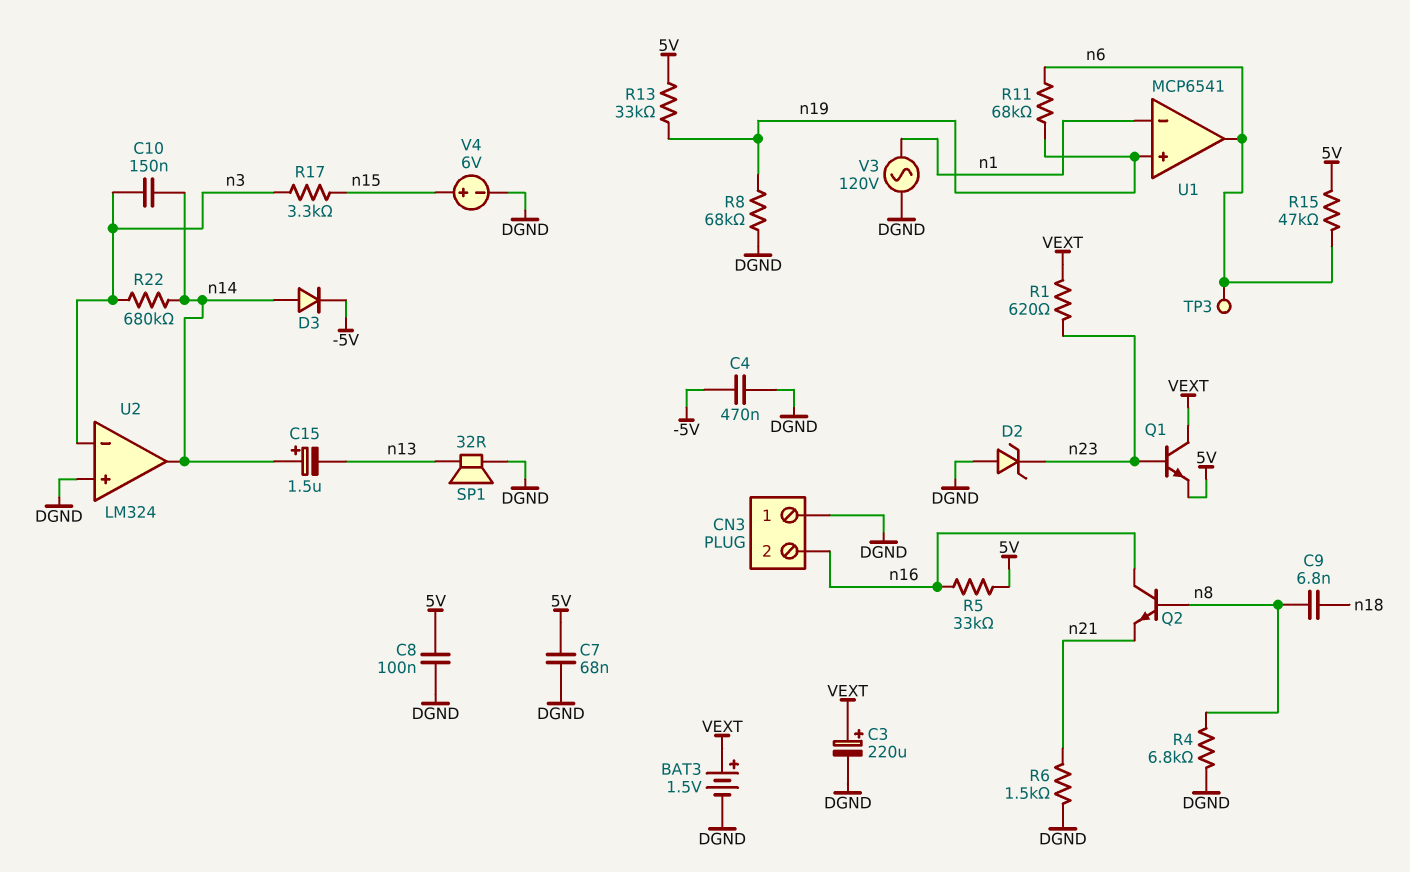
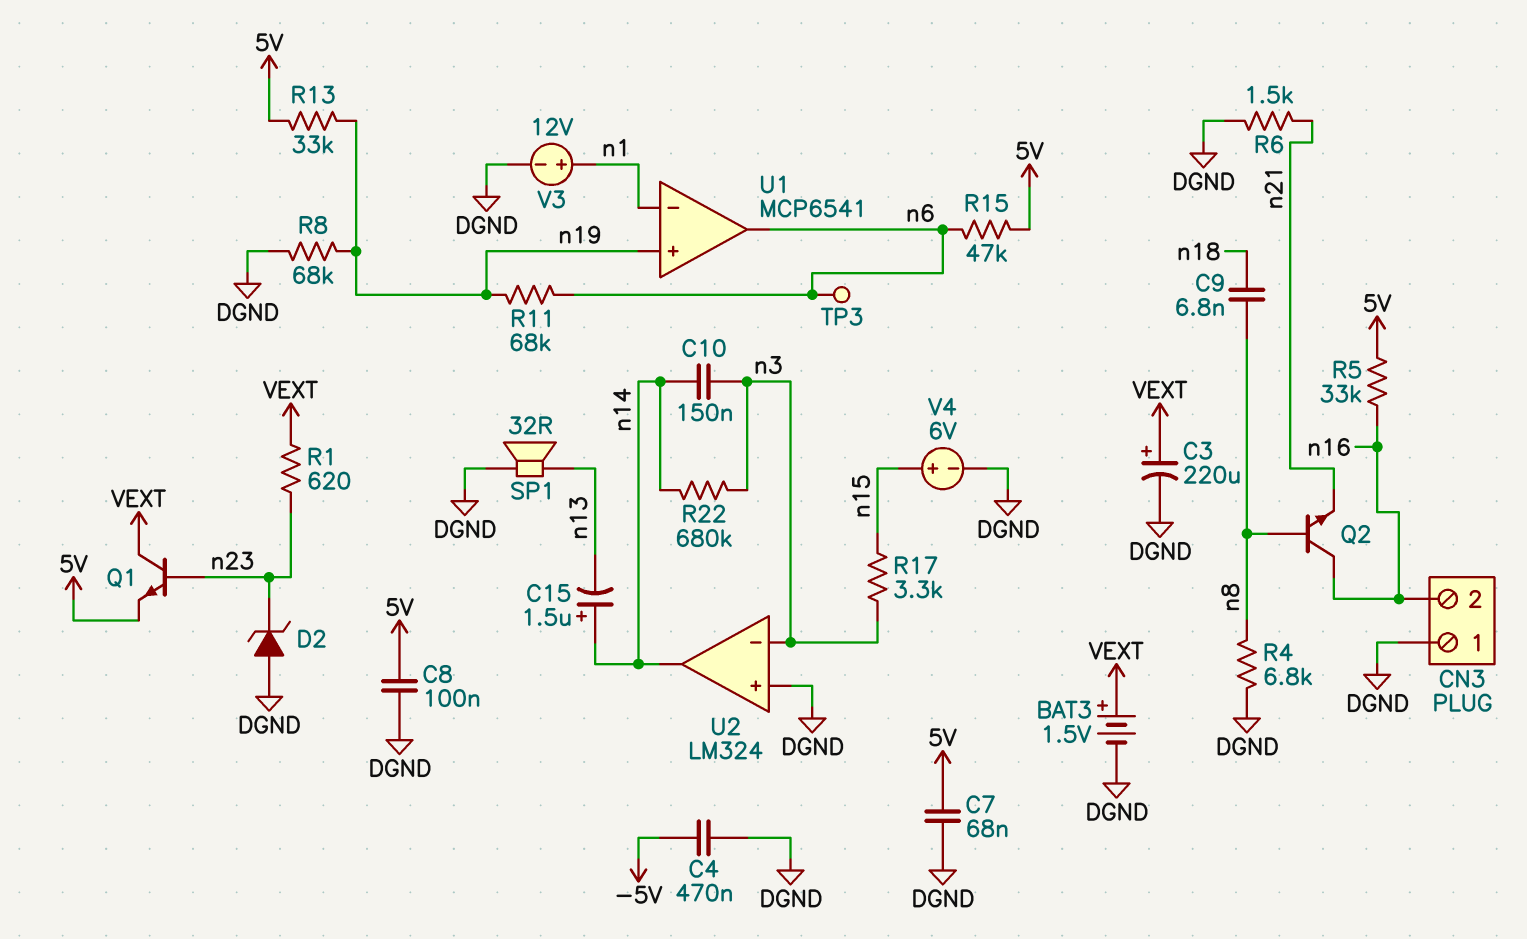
D3: diode (A n14, K -5V) -> none
V3: AC 120V (DGND, n1) -> 12V (plus n1, minus DGND)

